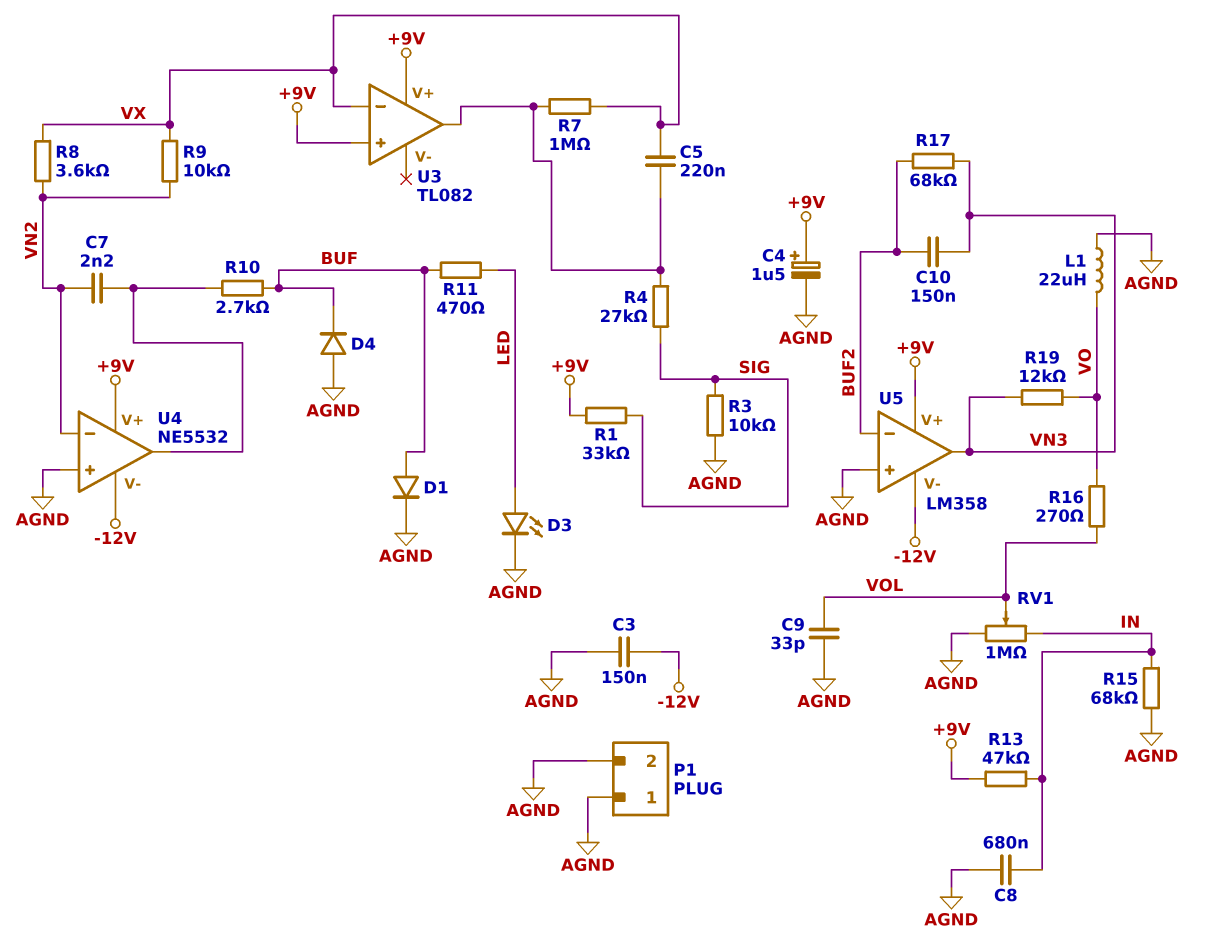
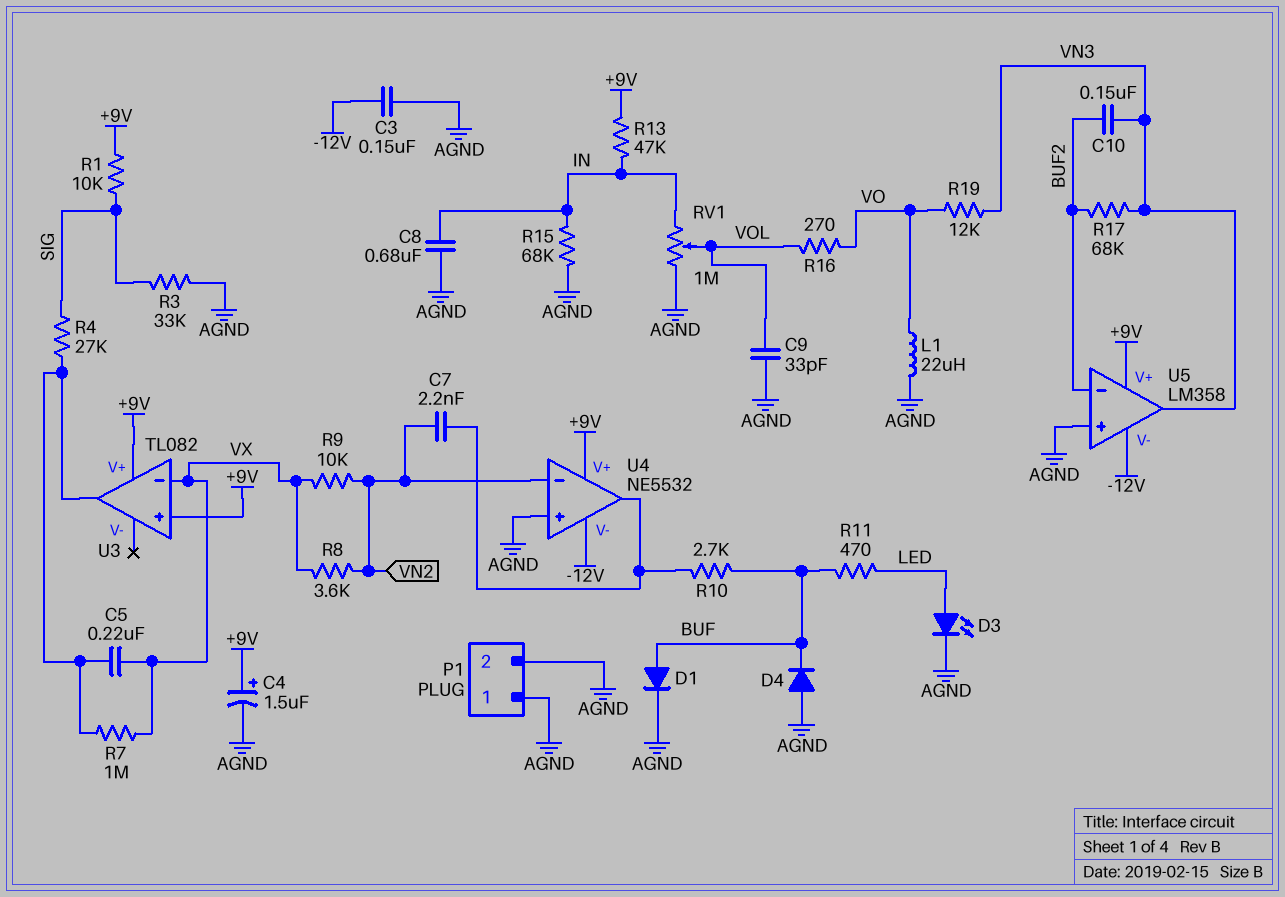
R1: 33k (+9V, SIG) -> 10k (+9V, SIG)
R3: 10k (AGND, SIG) -> 33k (AGND, SIG)

